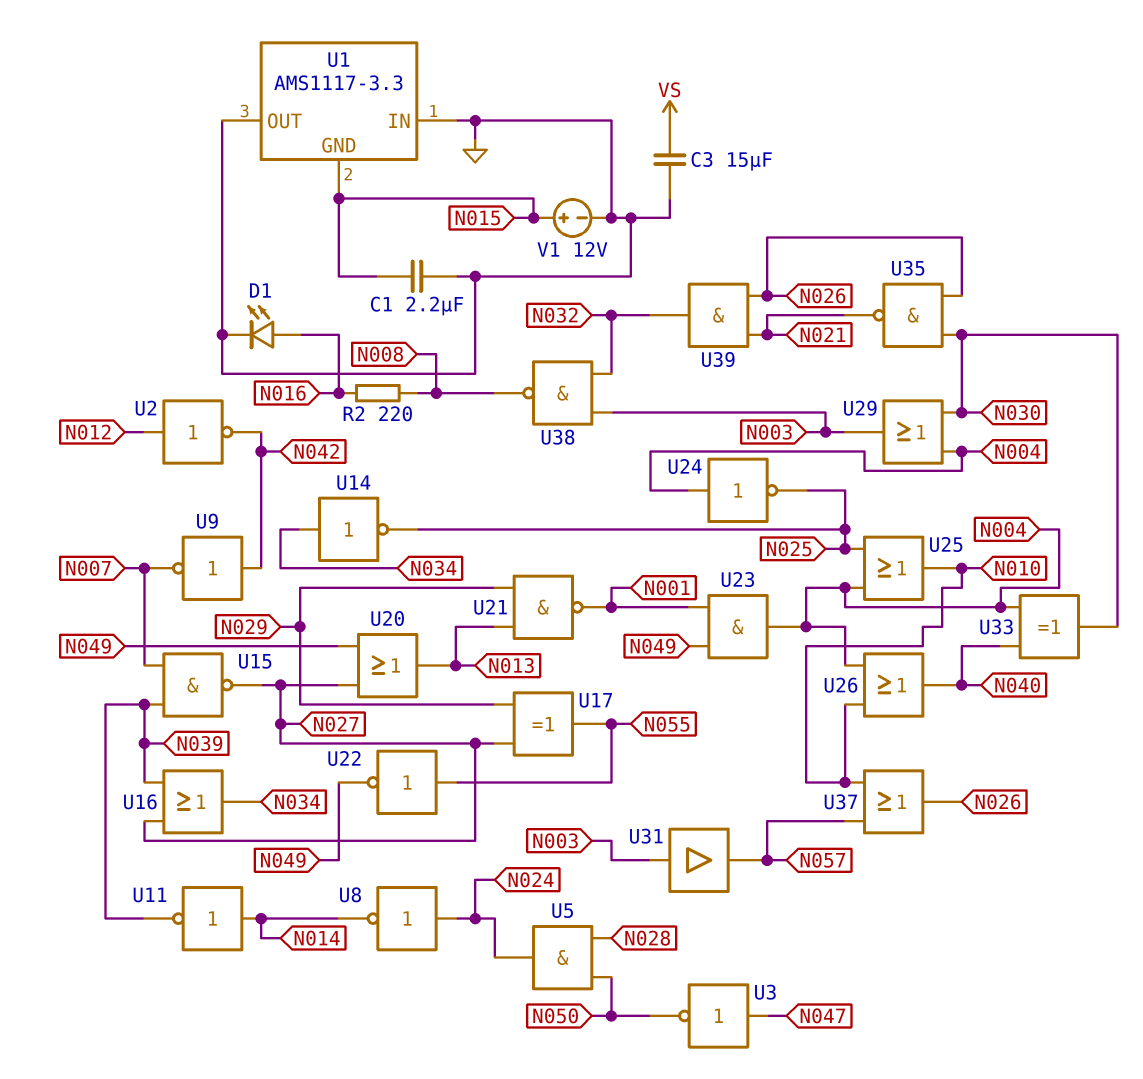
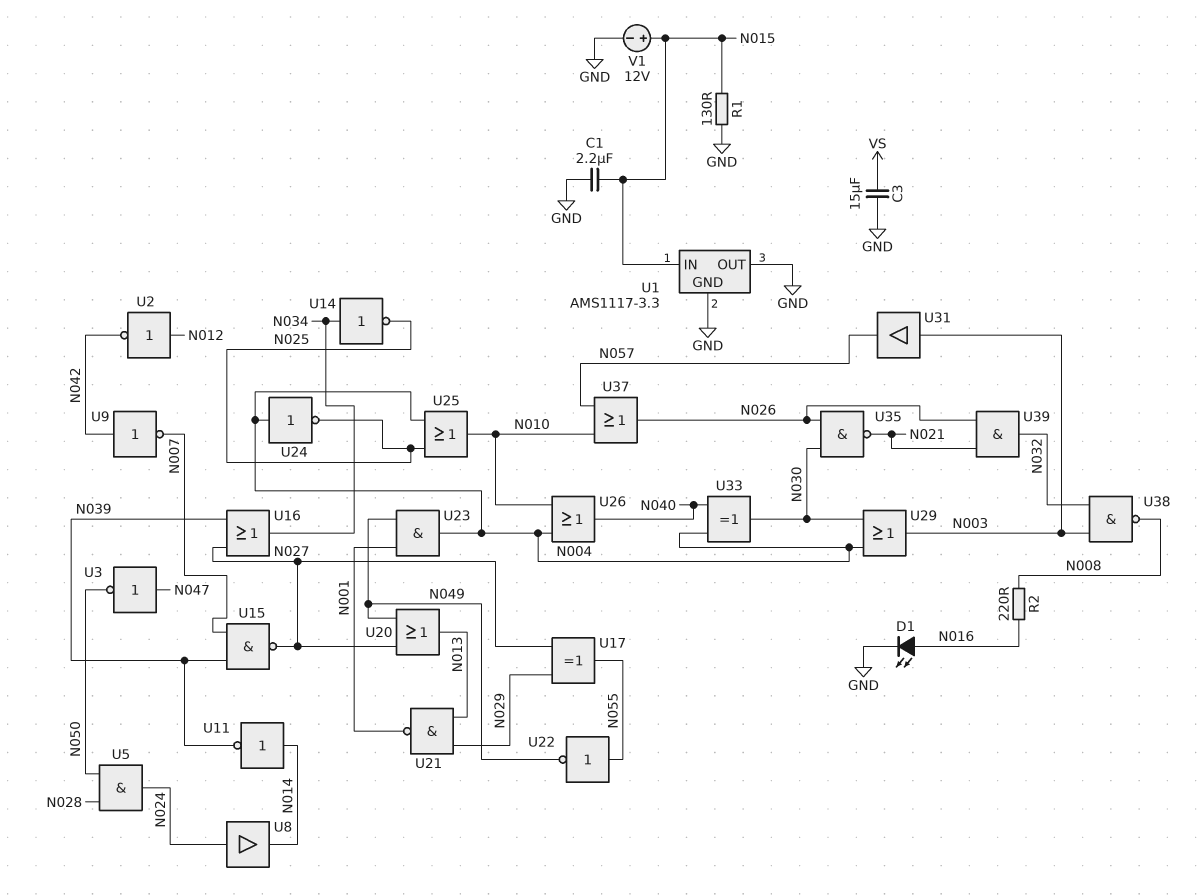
R1: none -> 130 (GND, N015)
U1 pin GND: N015 -> GND
U1 pin IN: GND -> N015
U8: NOT (in N024, out N014) -> buffer (in N024, out N014)

